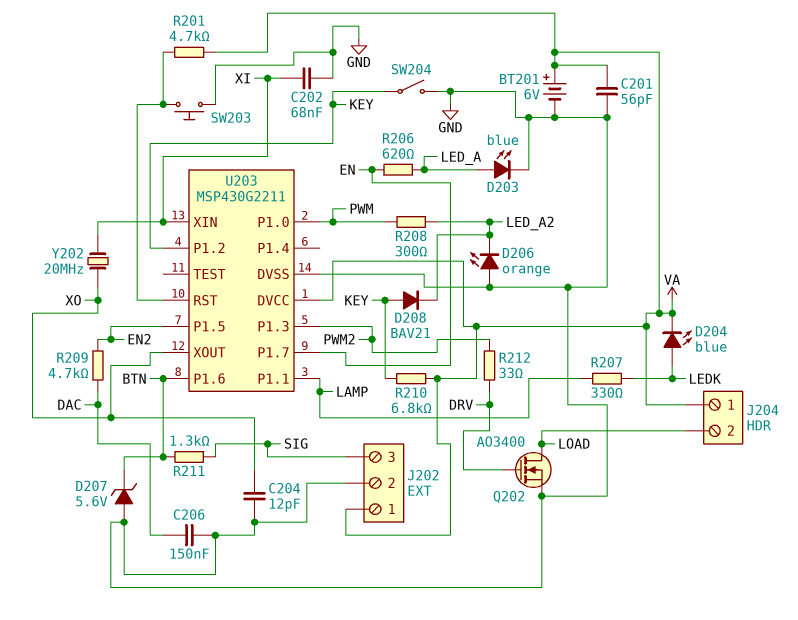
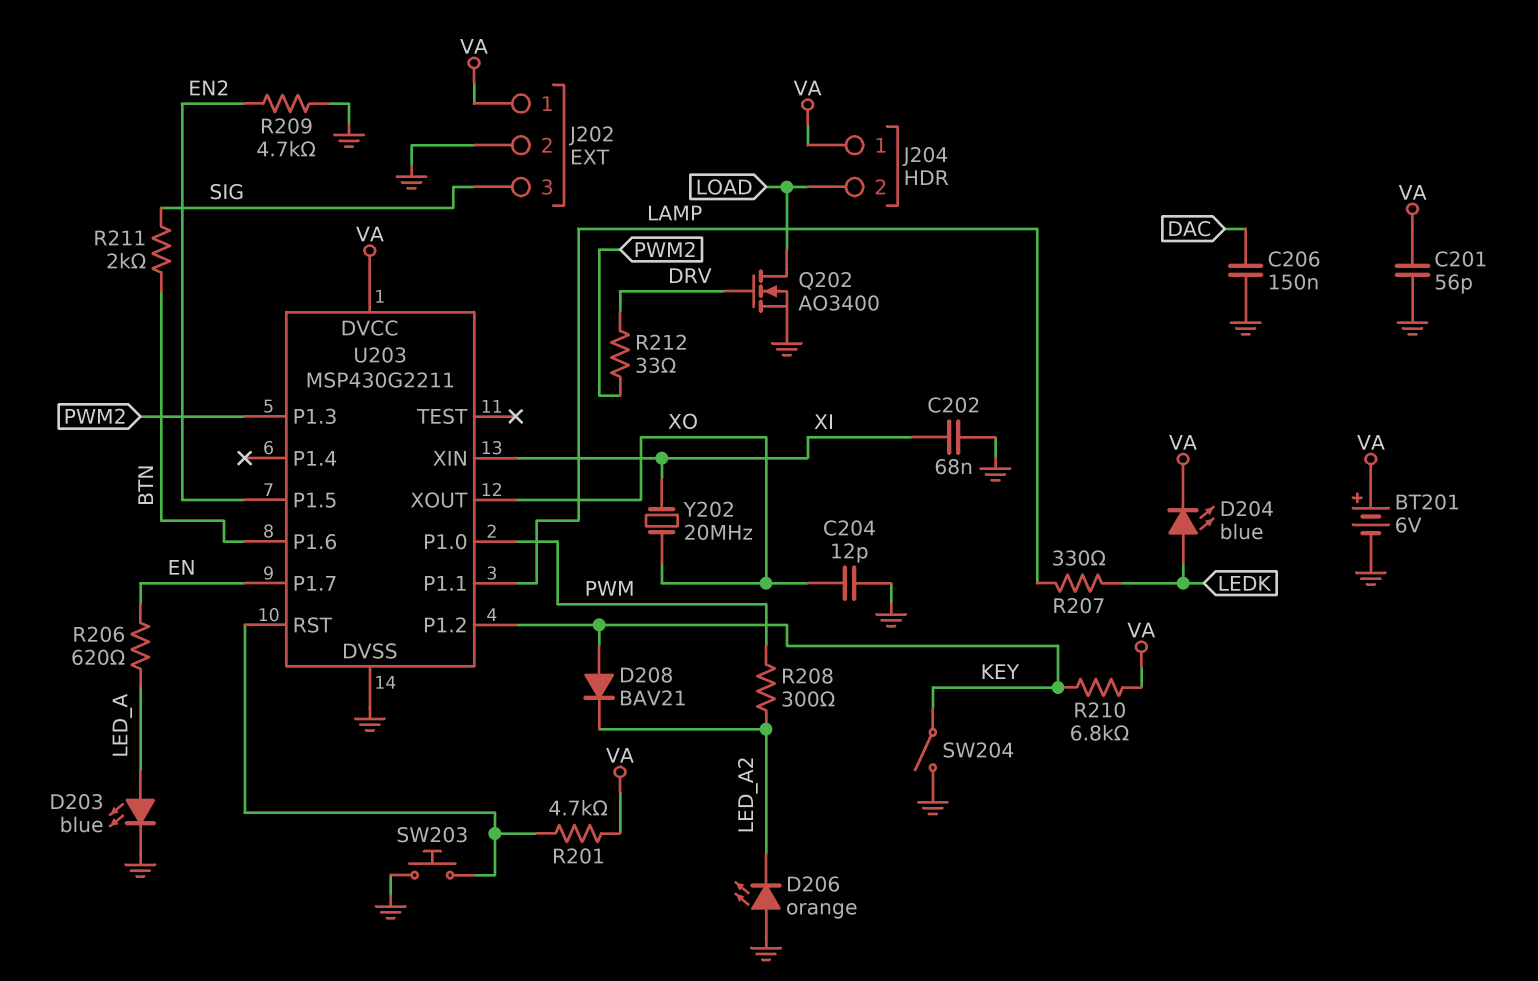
D207: zener 5.6V (A GND, K BTN) -> none
R209: 4.7k (DAC, EN2) -> 4.7k (EN2, GND)
R211: 1.3k (BTN, SIG) -> 2k (BTN, SIG)

